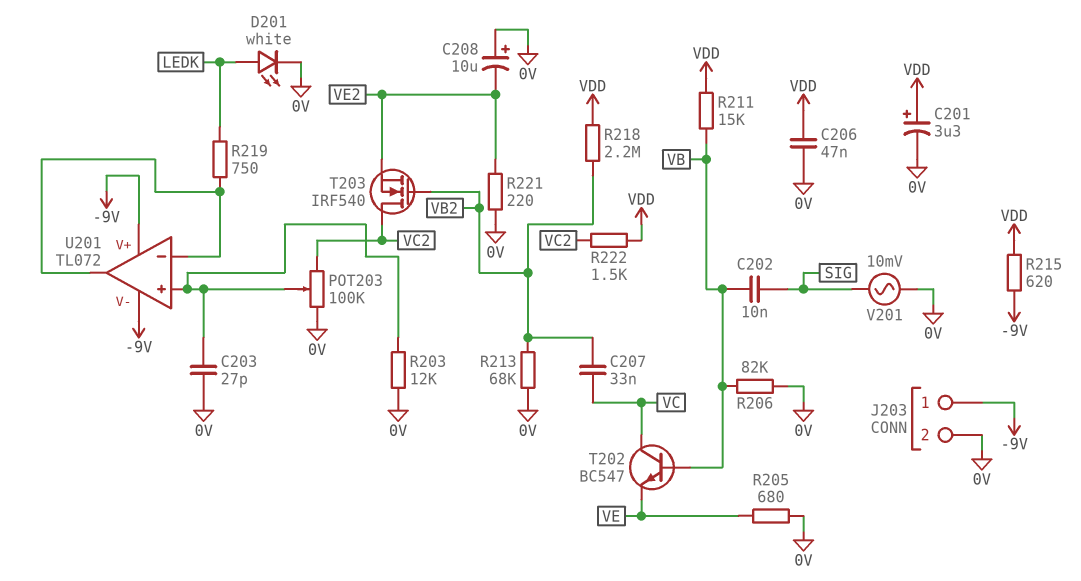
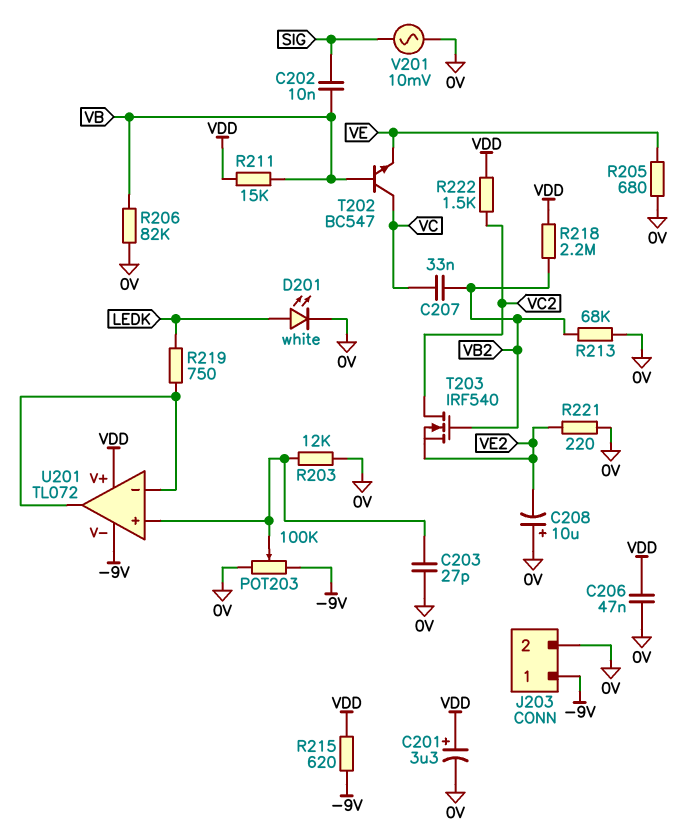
POT203: 100k (0V, VC2, wiper U201/in+) -> 100k (-9V, 0V, wiper U201/in+)
U201 pin V+: -9V -> VDD

